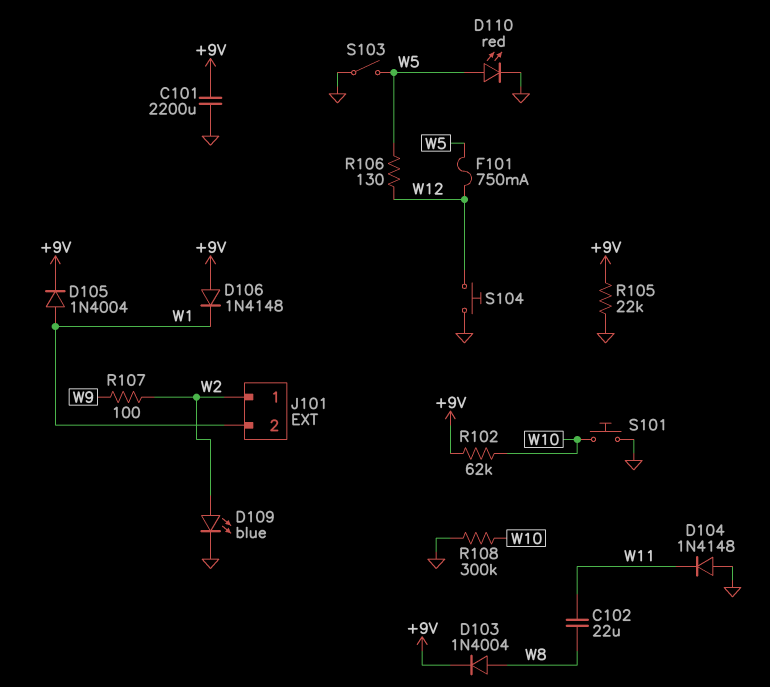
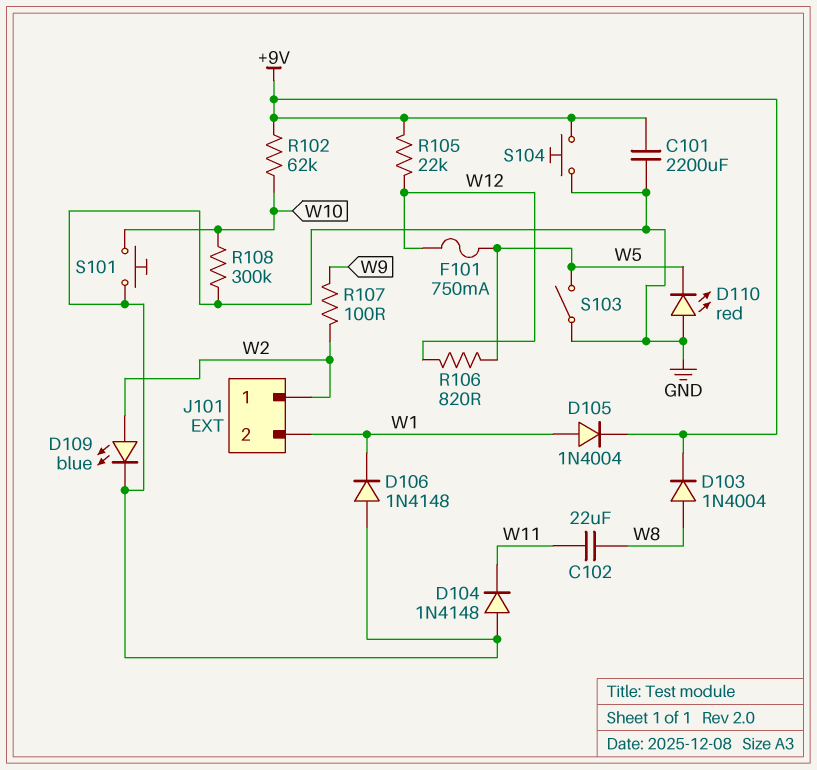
D106: diode 1N4148 (A +9V, K W1) -> diode 1N4148 (A GND, K W1)
D110: LED red (A W5, K GND) -> LED red (A GND, K W5)
R105: 22k (+9V, GND) -> 22k (+9V, W12)
R106: 130 (W5, W12) -> 820 (W5, W12)
S104: button (GND, W12) -> button (+9V, GND)

